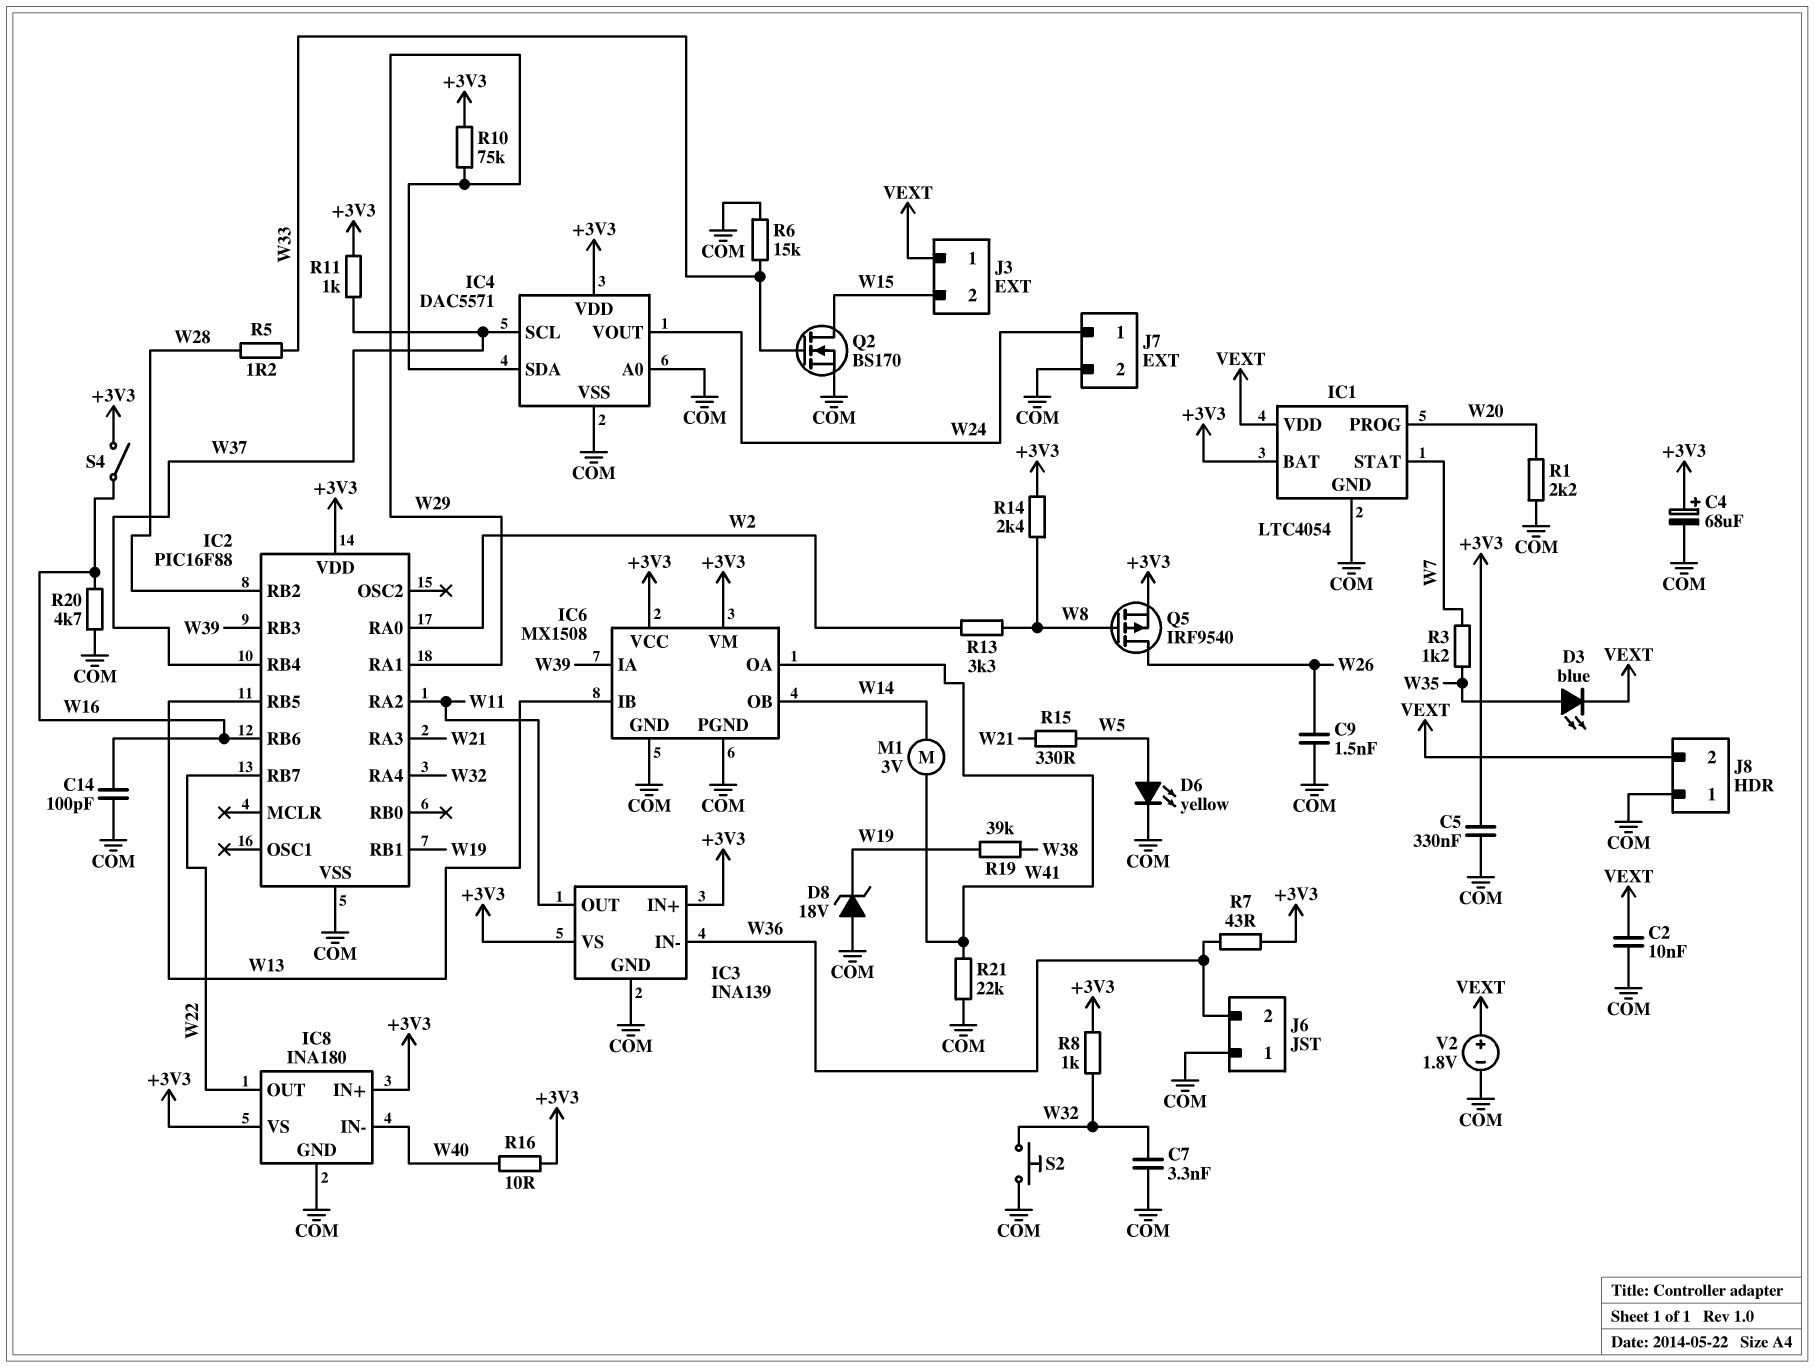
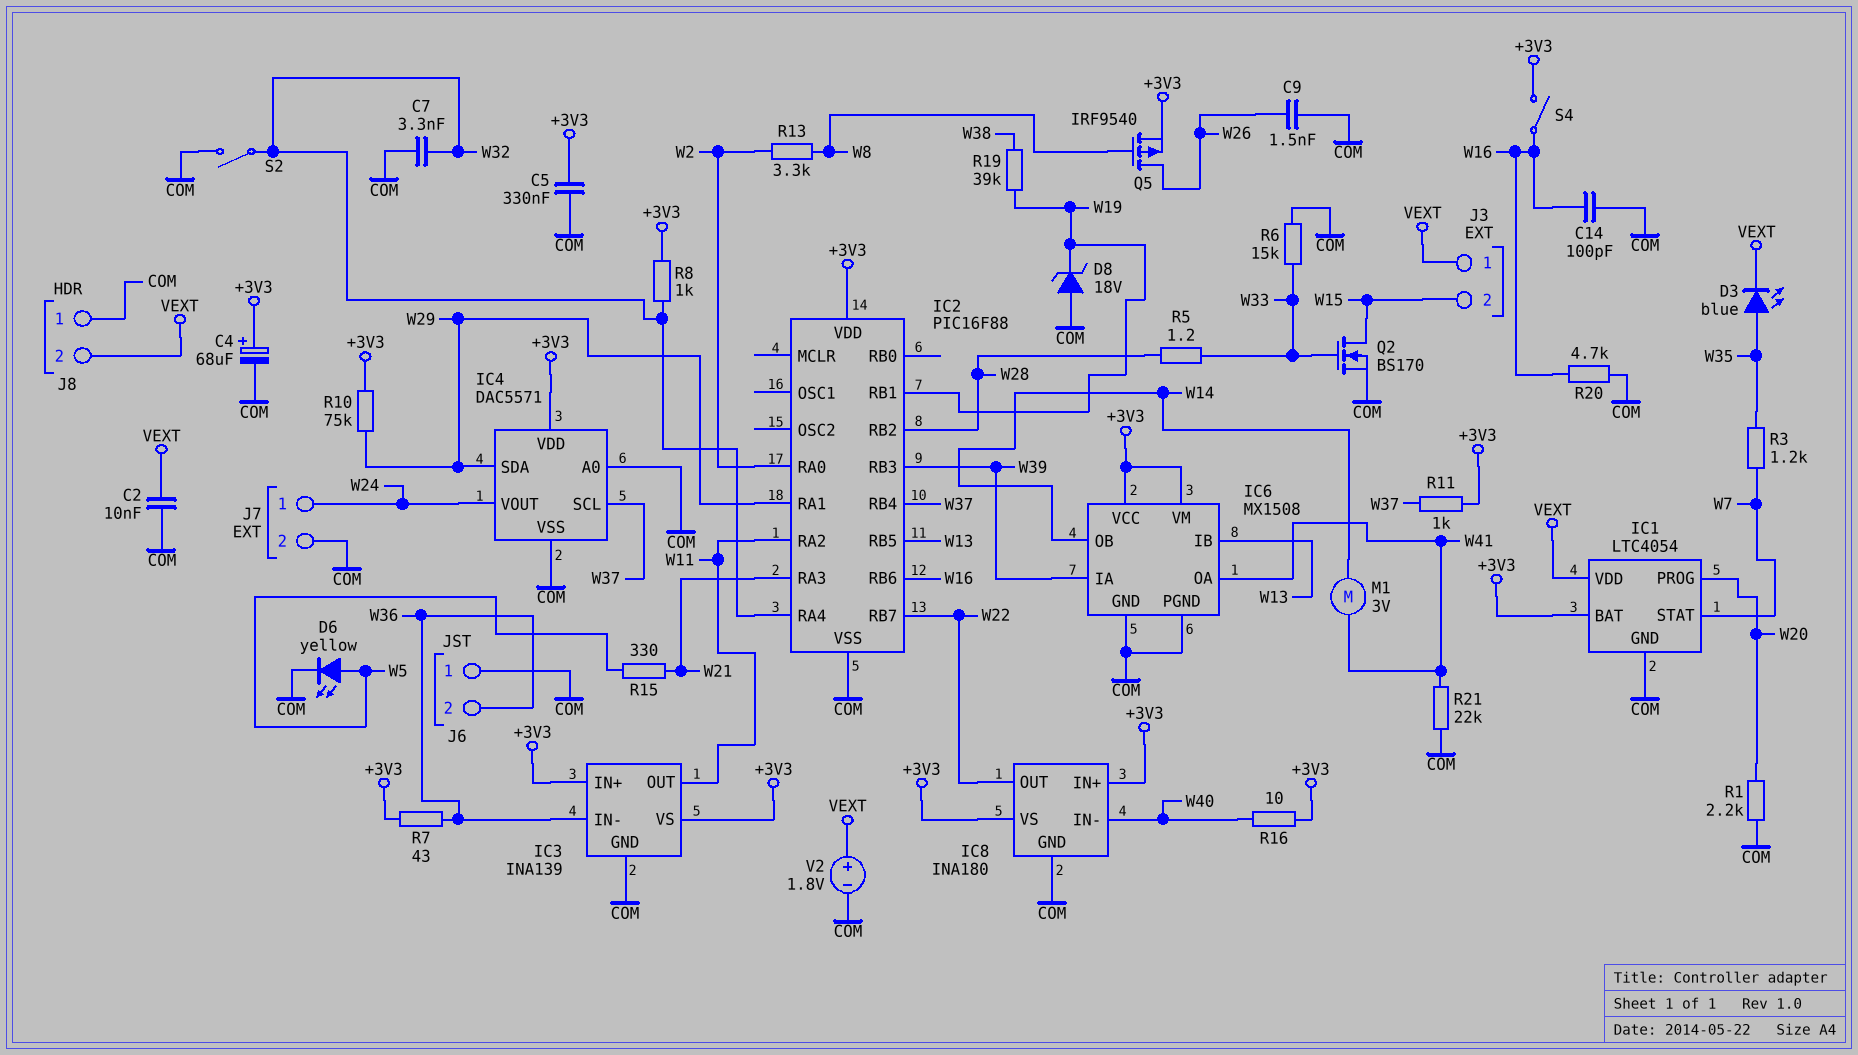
R14: 2.4k (+3V3, W8) -> none
S2: button (COM, W32) -> switch (COM, W32)

